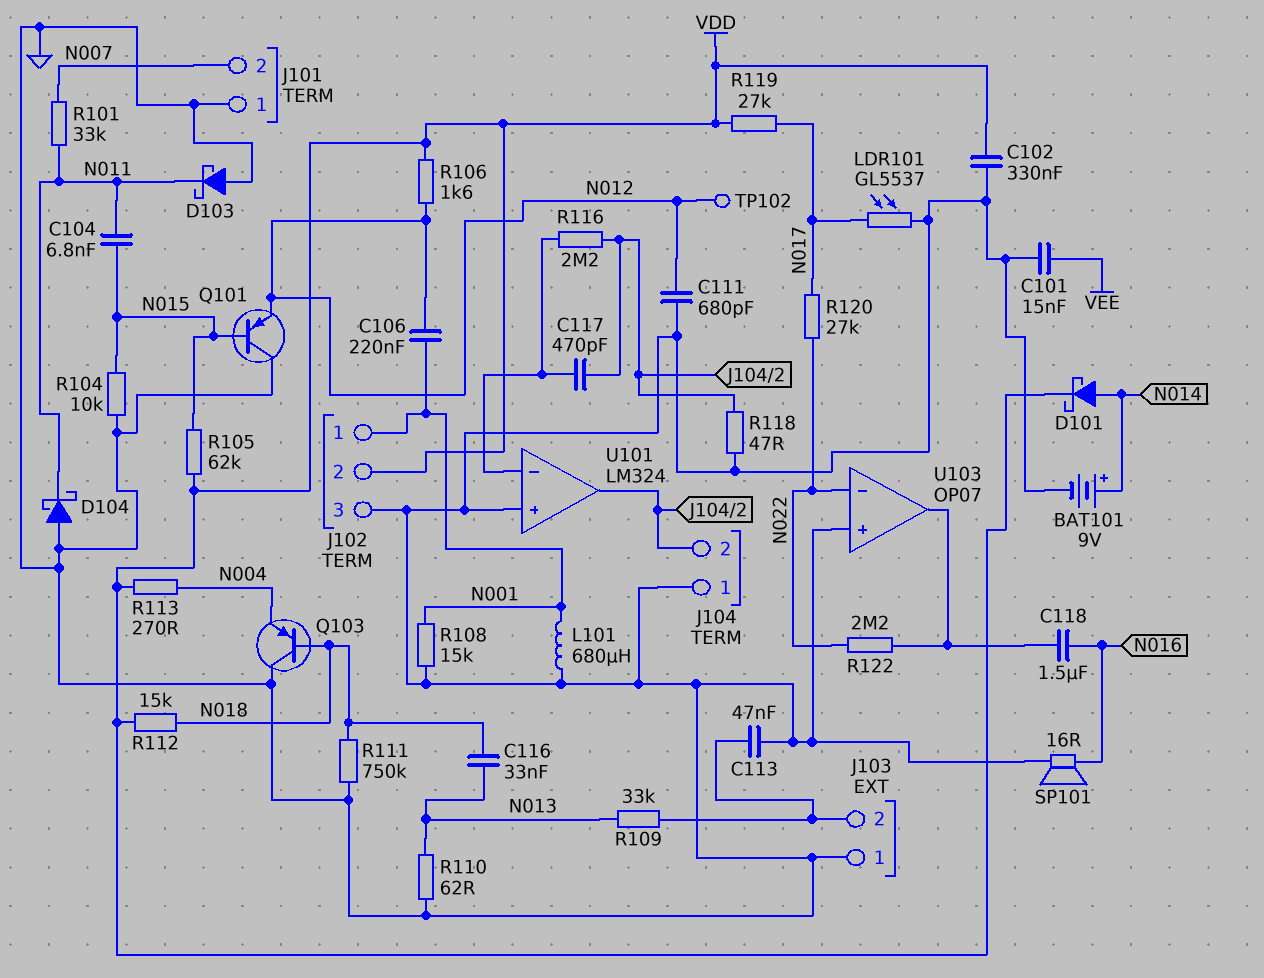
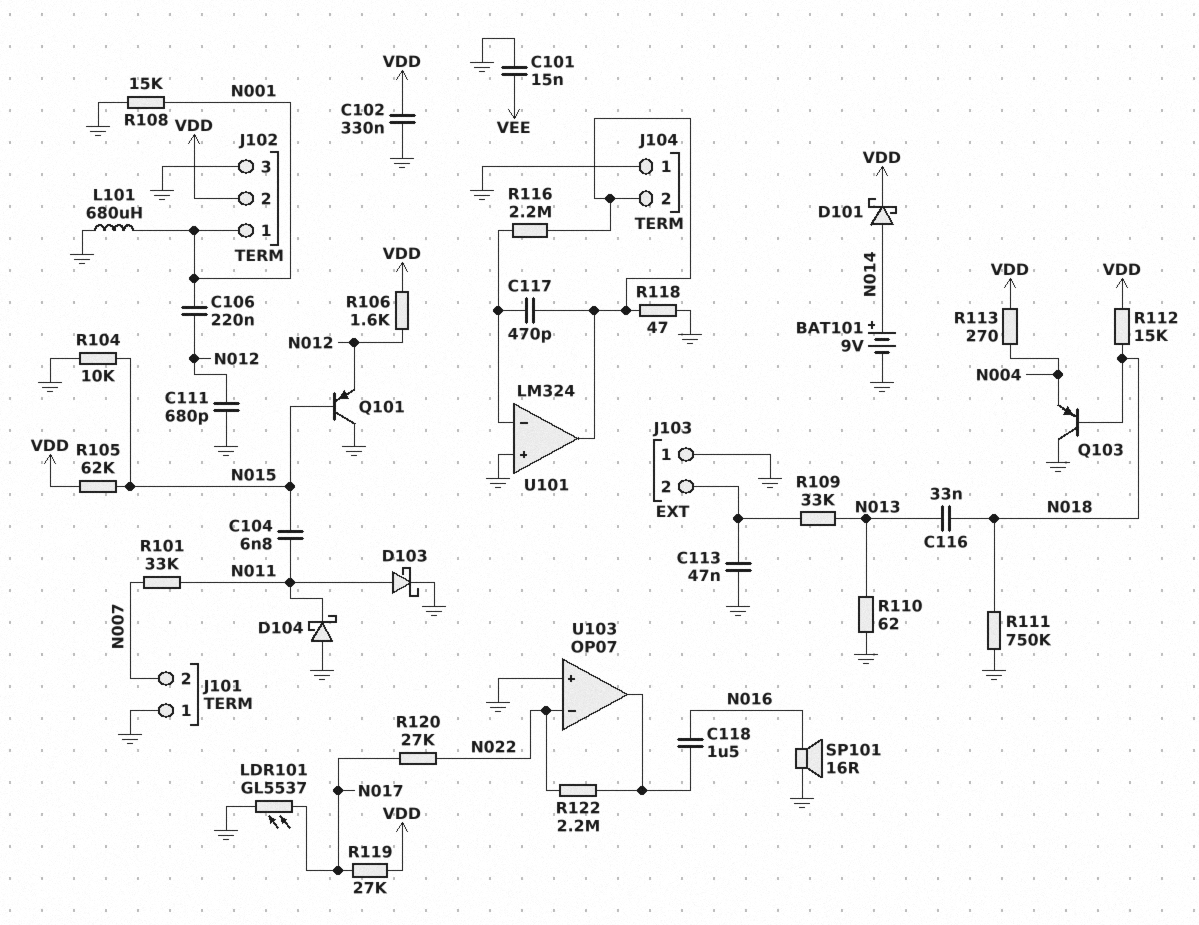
D103: schottky (A GND, K N011) -> schottky (A N011, K GND)
TP102: test point (N012) -> none

